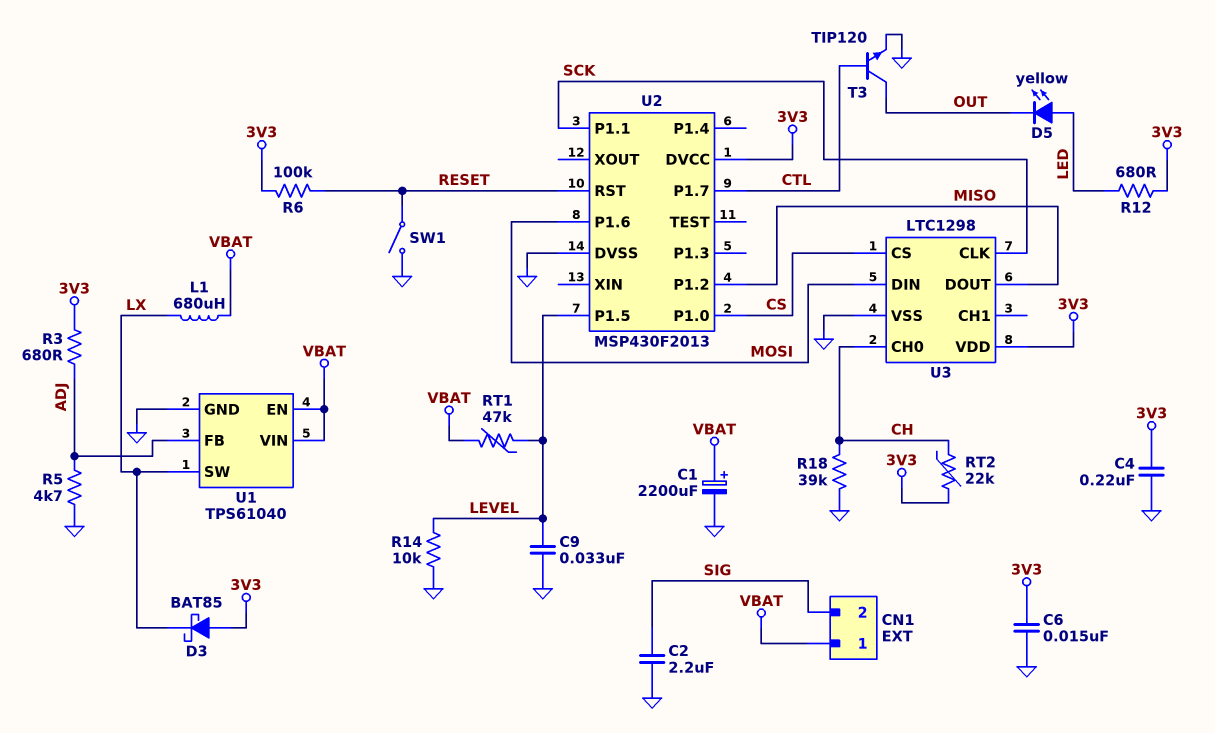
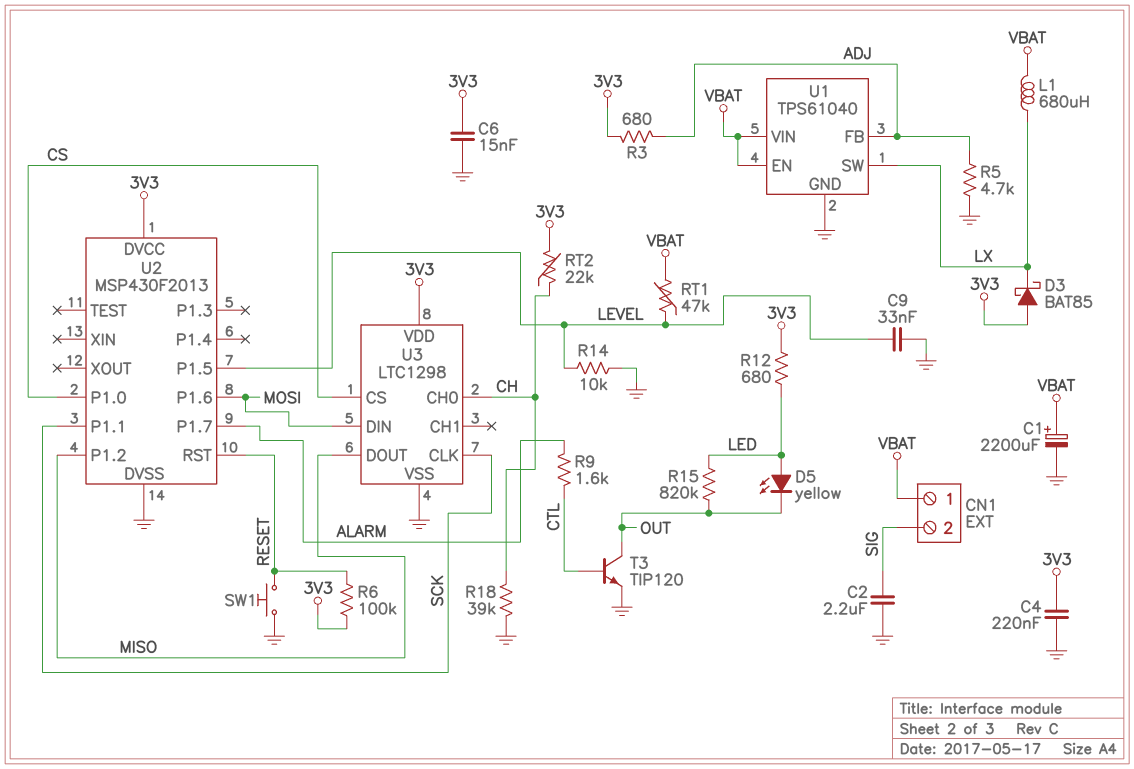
R9: none -> 1.6k (ALARM, CTL)
R15: none -> 820k (LED, OUT)
SW1: switch (GND, RESET) -> button (GND, RESET)
U2 pin P1.7: CTL -> ALARM

